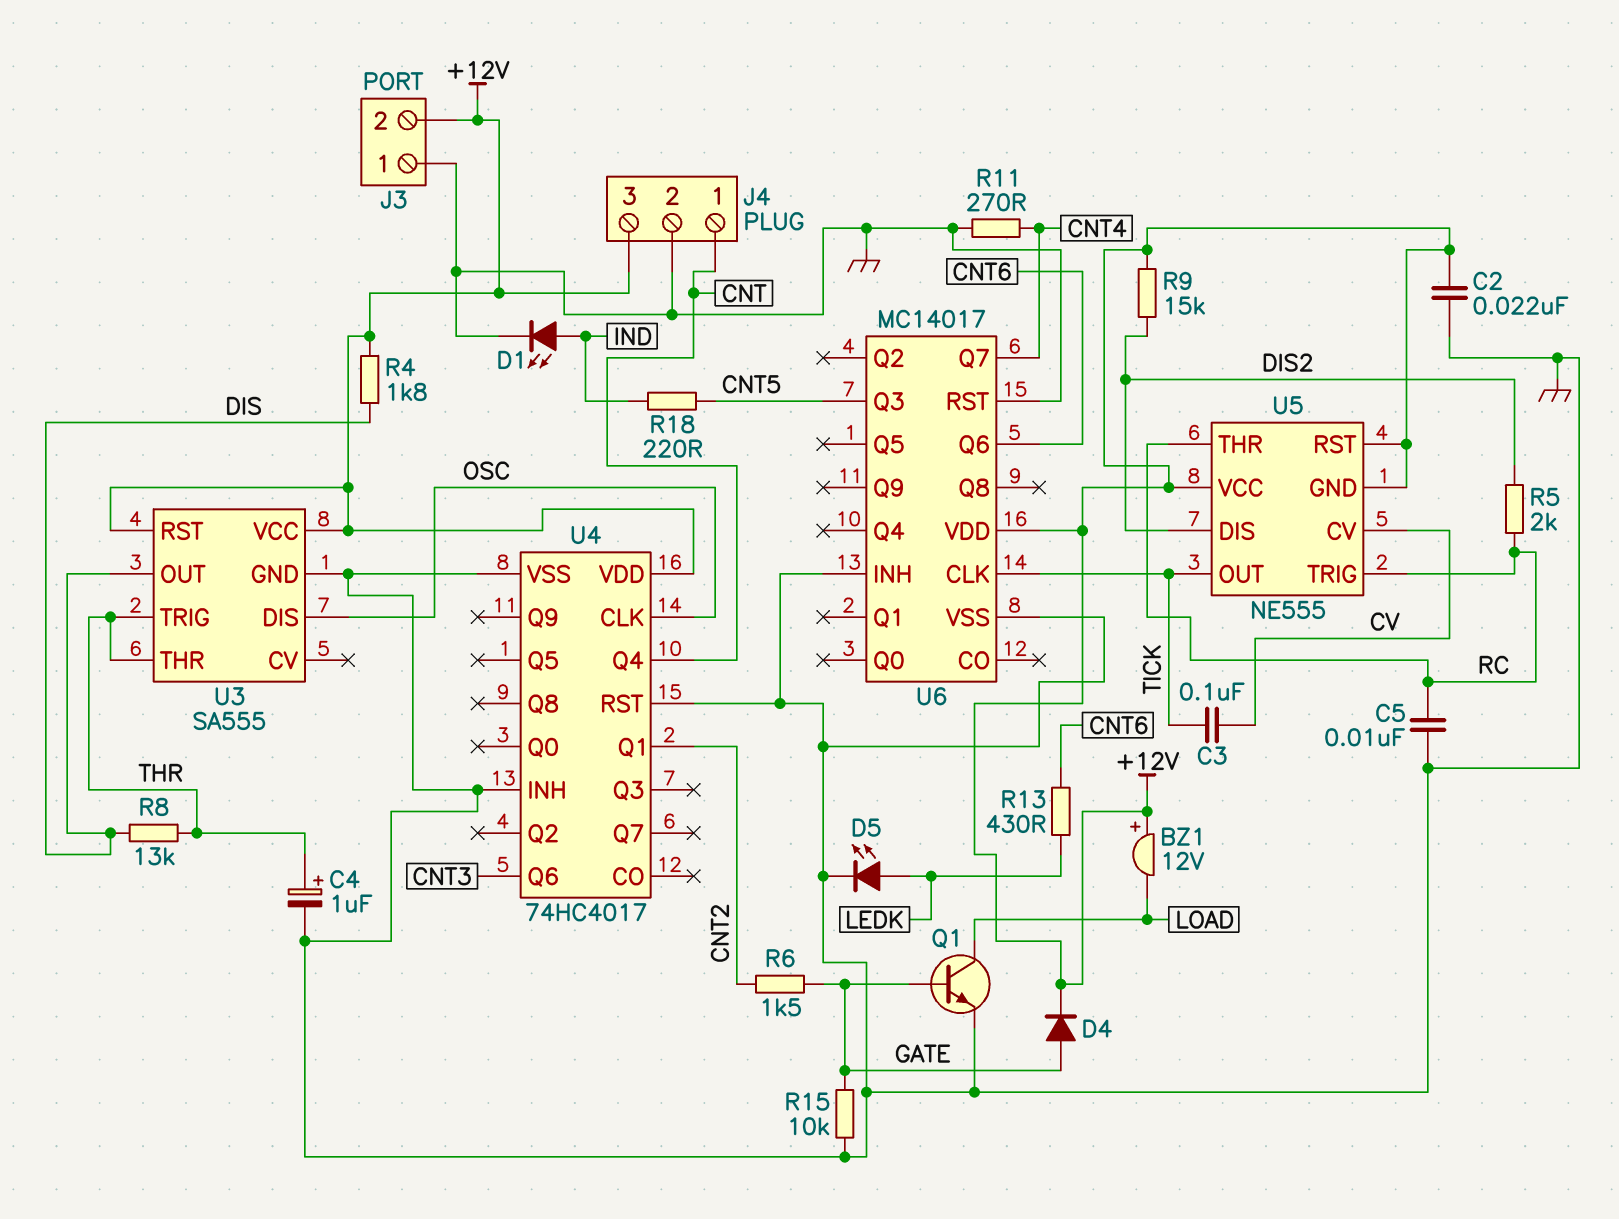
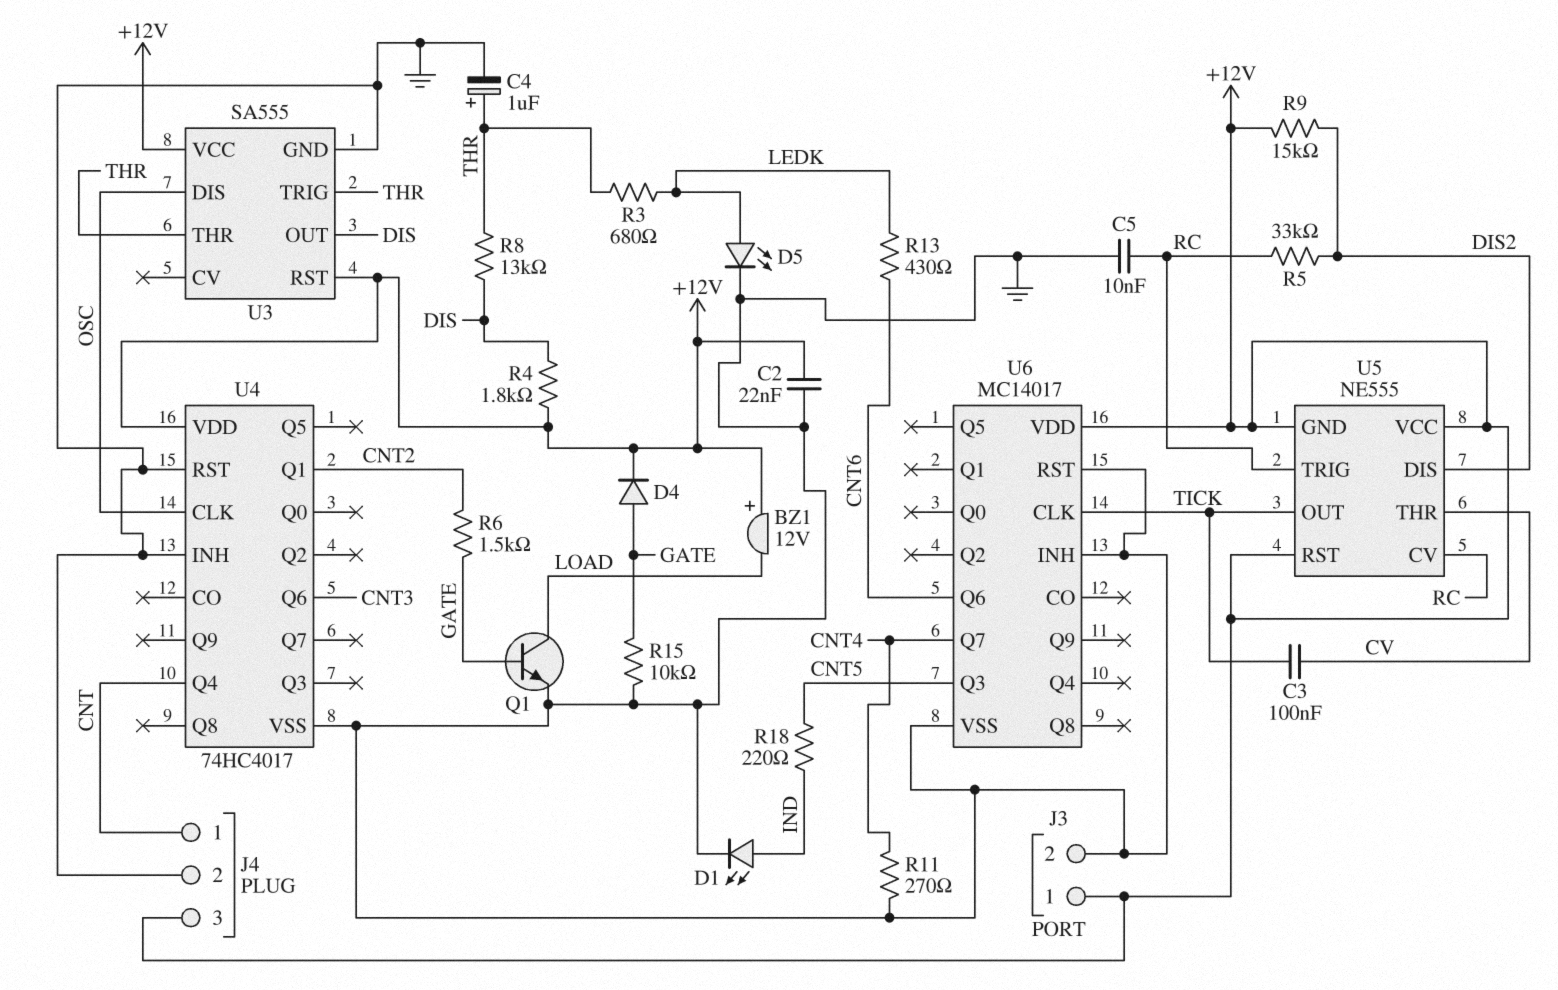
J3 pin 1: GND -> +12V
J3 pin 2: +12V -> GND
R3: none -> 680 (LEDK, THR)
R5: 2k (DIS2, RC) -> 33k (DIS2, RC)
U5 pin CV: CV -> RC
U5 pin THR: RC -> CV

